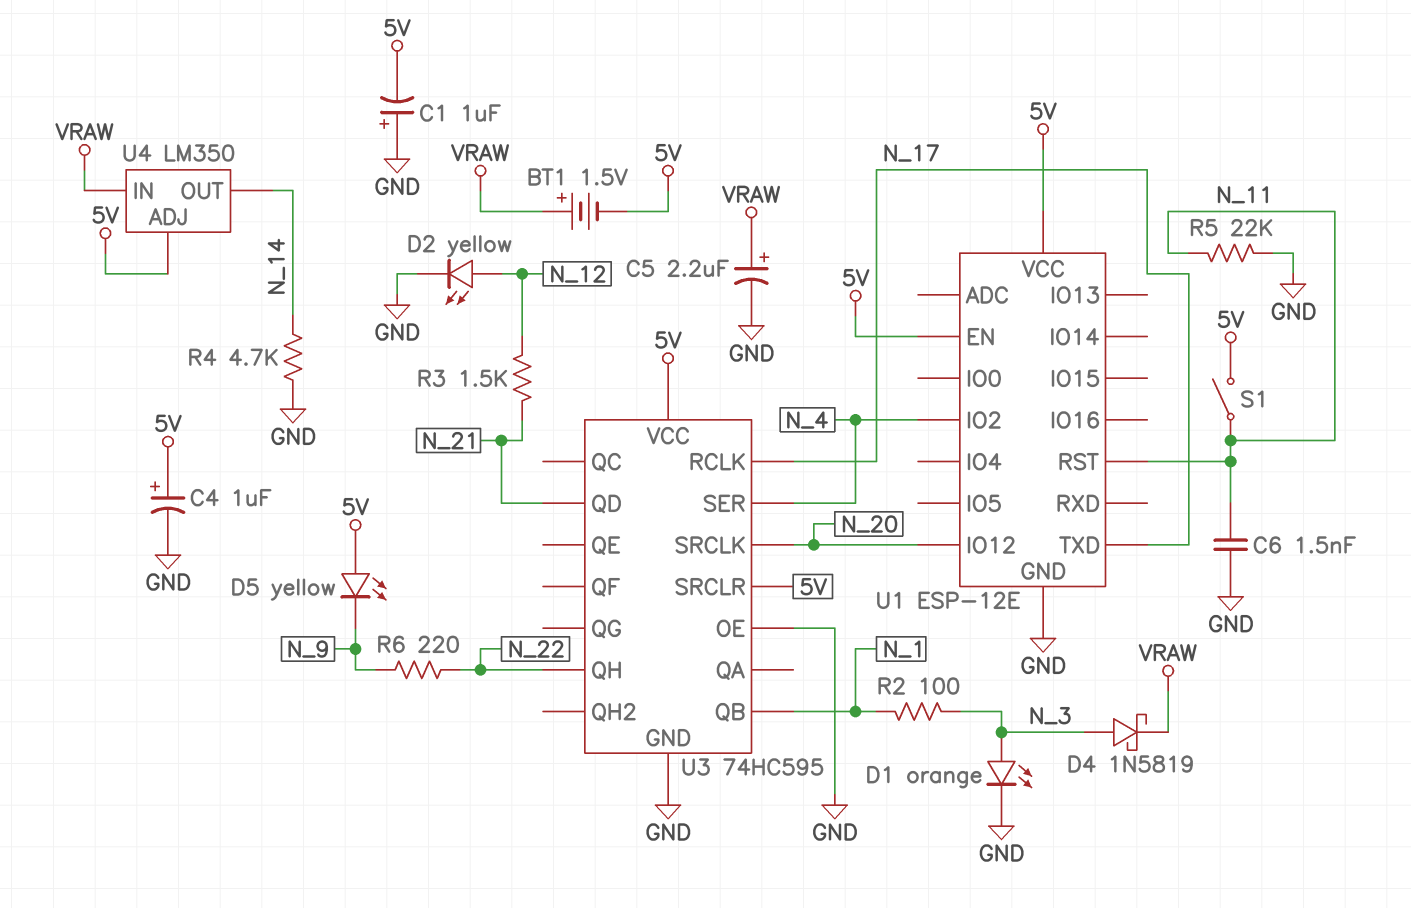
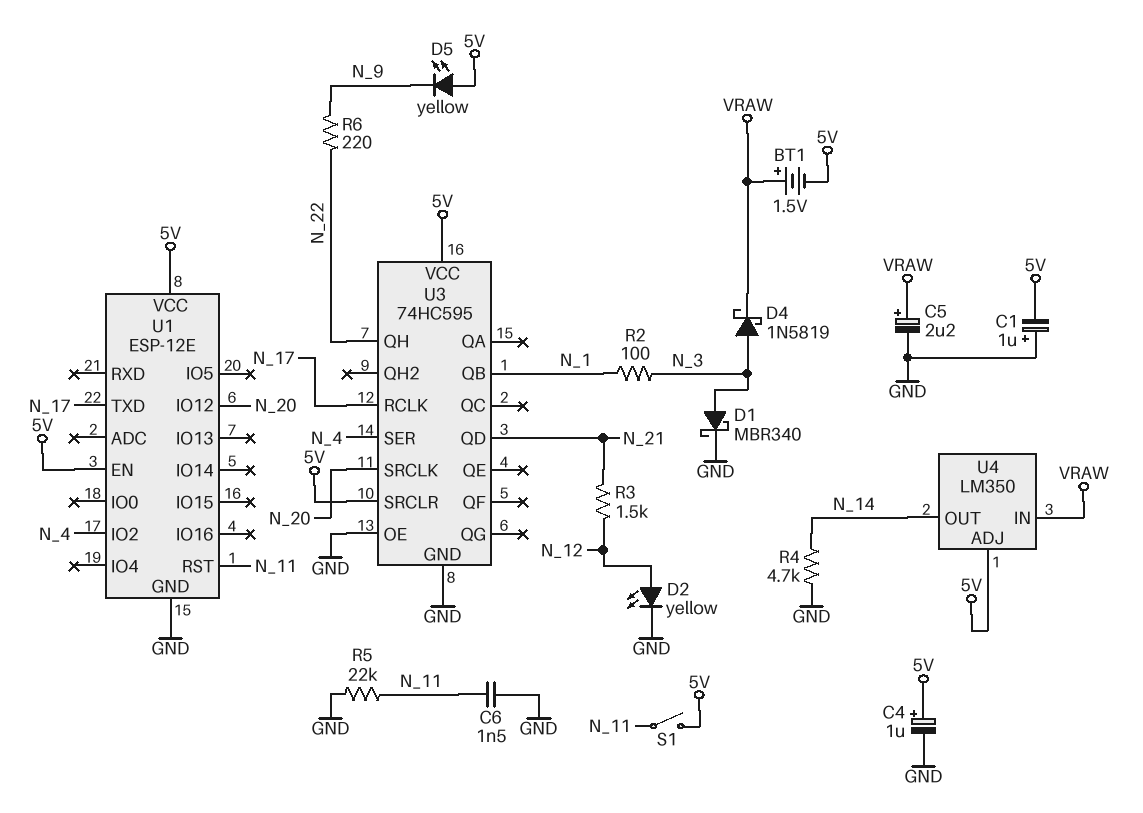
D1: LED orange (A N_3, K GND) -> schottky MBR340 (A N_3, K GND)

